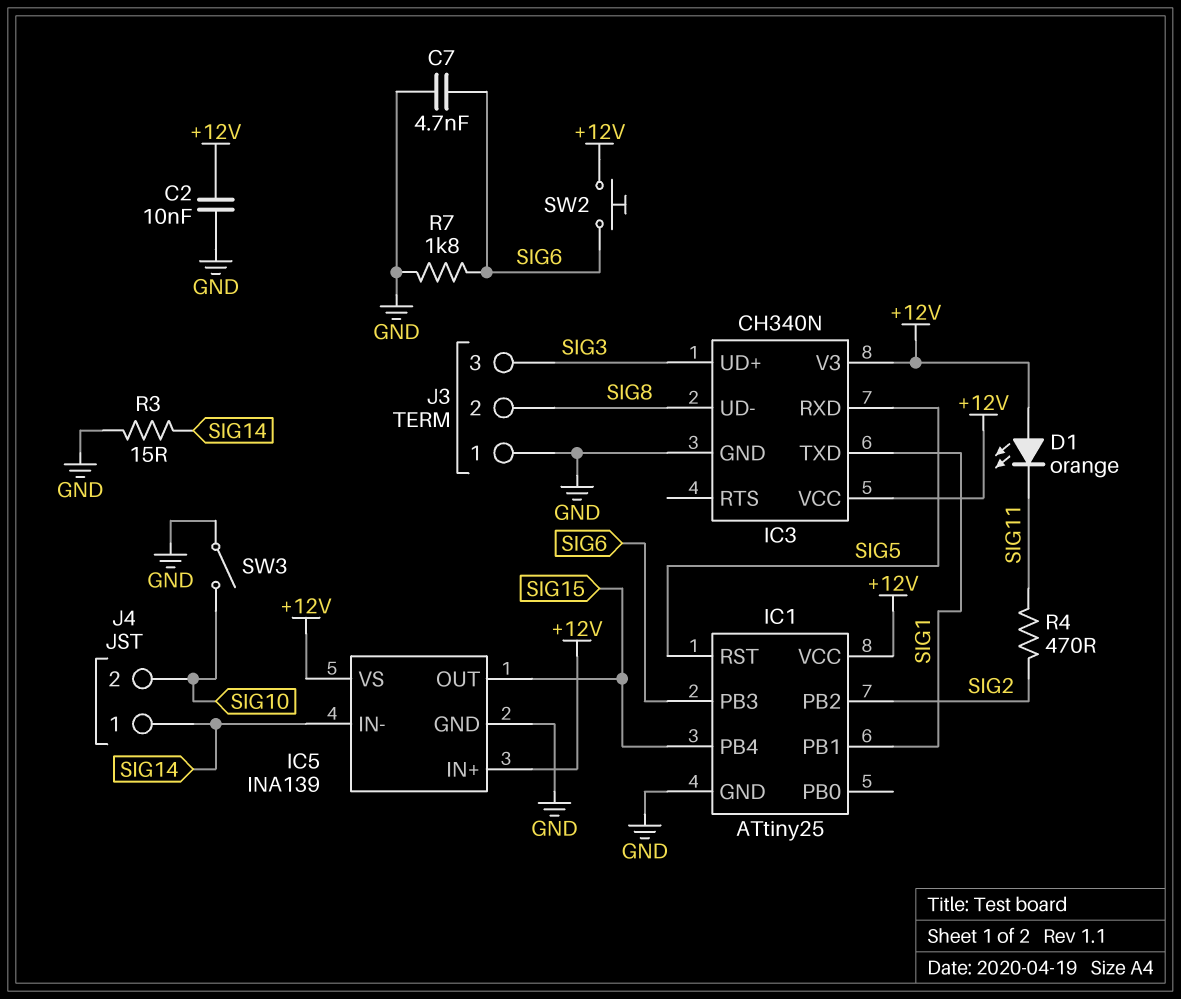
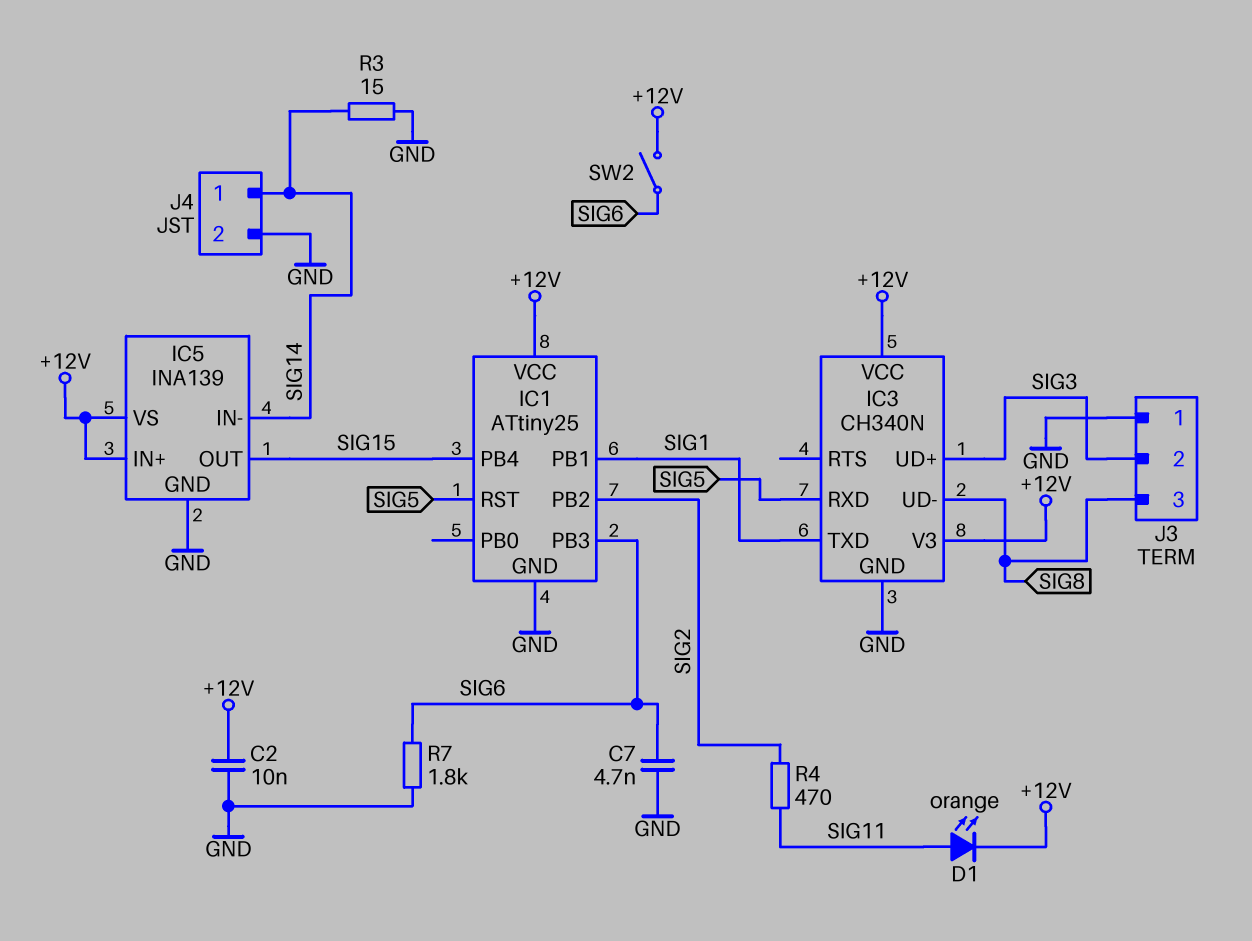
D1: LED orange (A +12V, K SIG11) -> LED orange (A SIG11, K +12V)
J3 pin 2: SIG8 -> SIG3
J3 pin 3: SIG3 -> SIG8
J4 pin 2: SIG10 -> GND
SW2: button (+12V, SIG6) -> switch (+12V, SIG6)
SW3: switch (GND, SIG10) -> none

